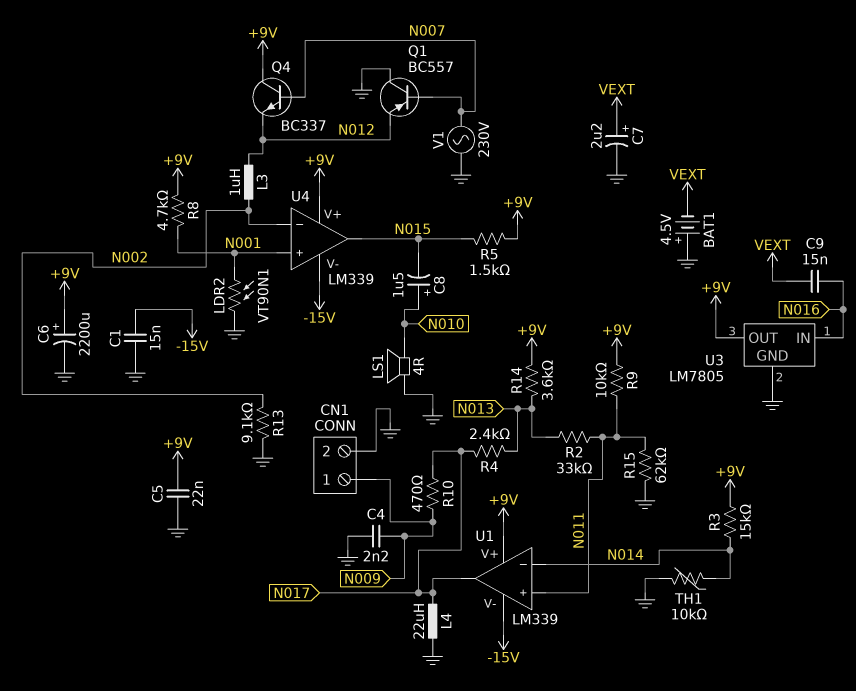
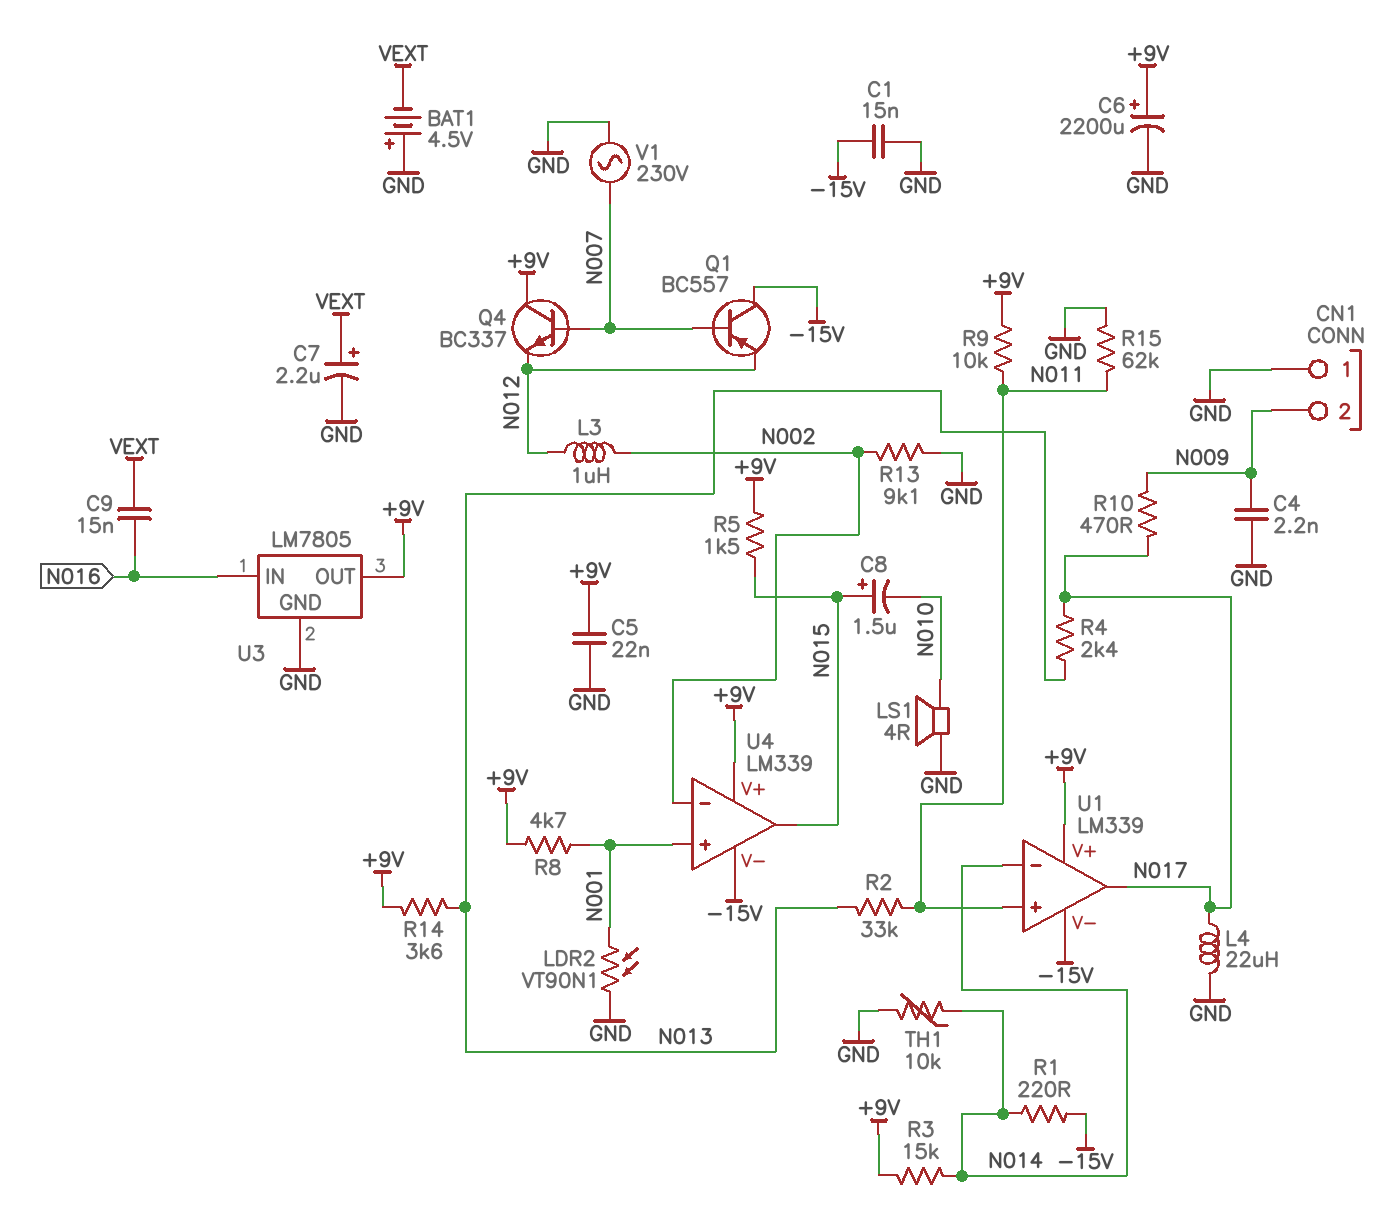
C8: 1.5uF (plus N010, minus N015) -> 1.5uF (plus N015, minus N010)
CN1 pin 1: N009 -> GND
CN1 pin 2: GND -> N009
Q1: PNP BC557 (B N007, C GND, E N012) -> PNP BC557 (B N007, C -15V, E N012)
R1: none -> 220 (-15V, N014)

